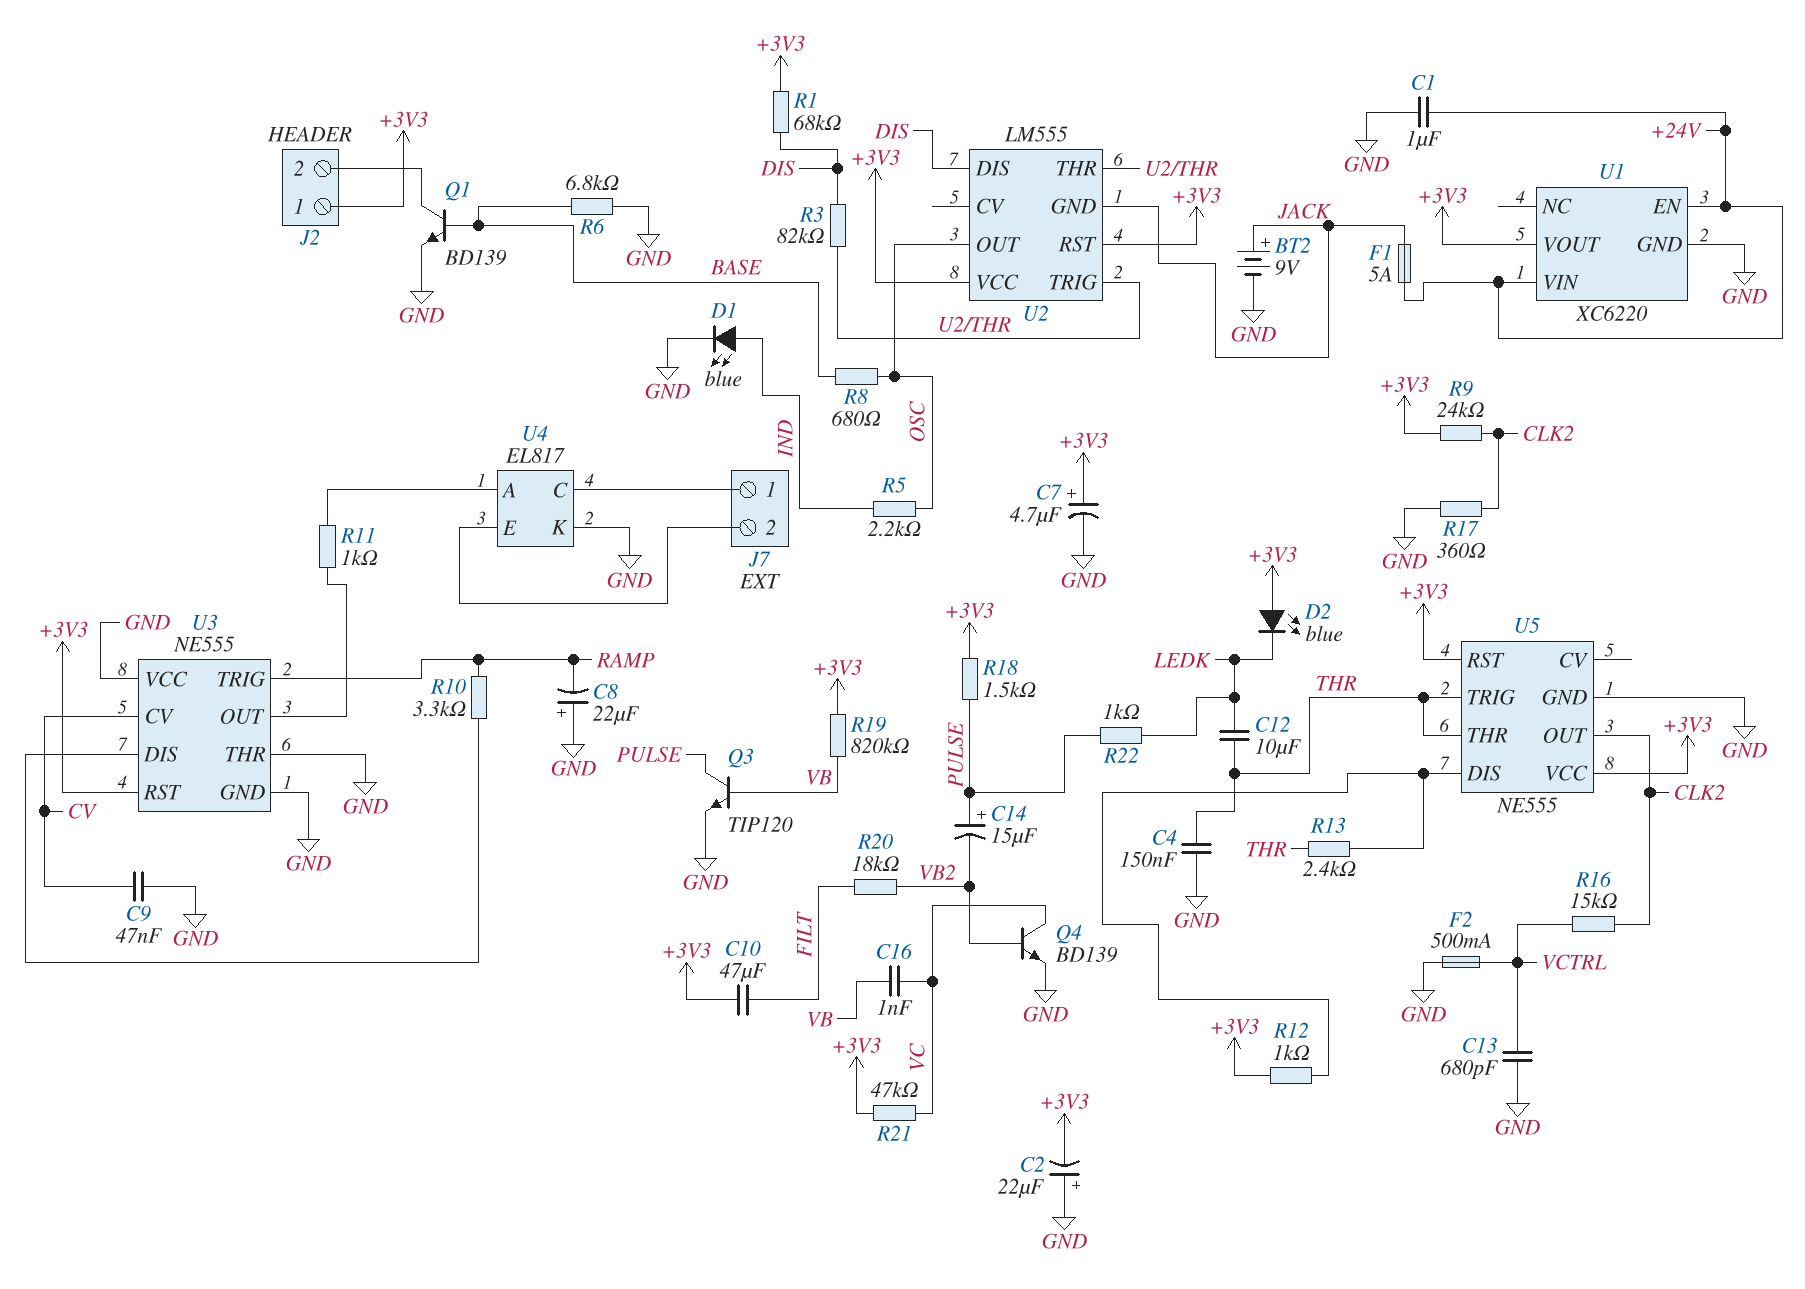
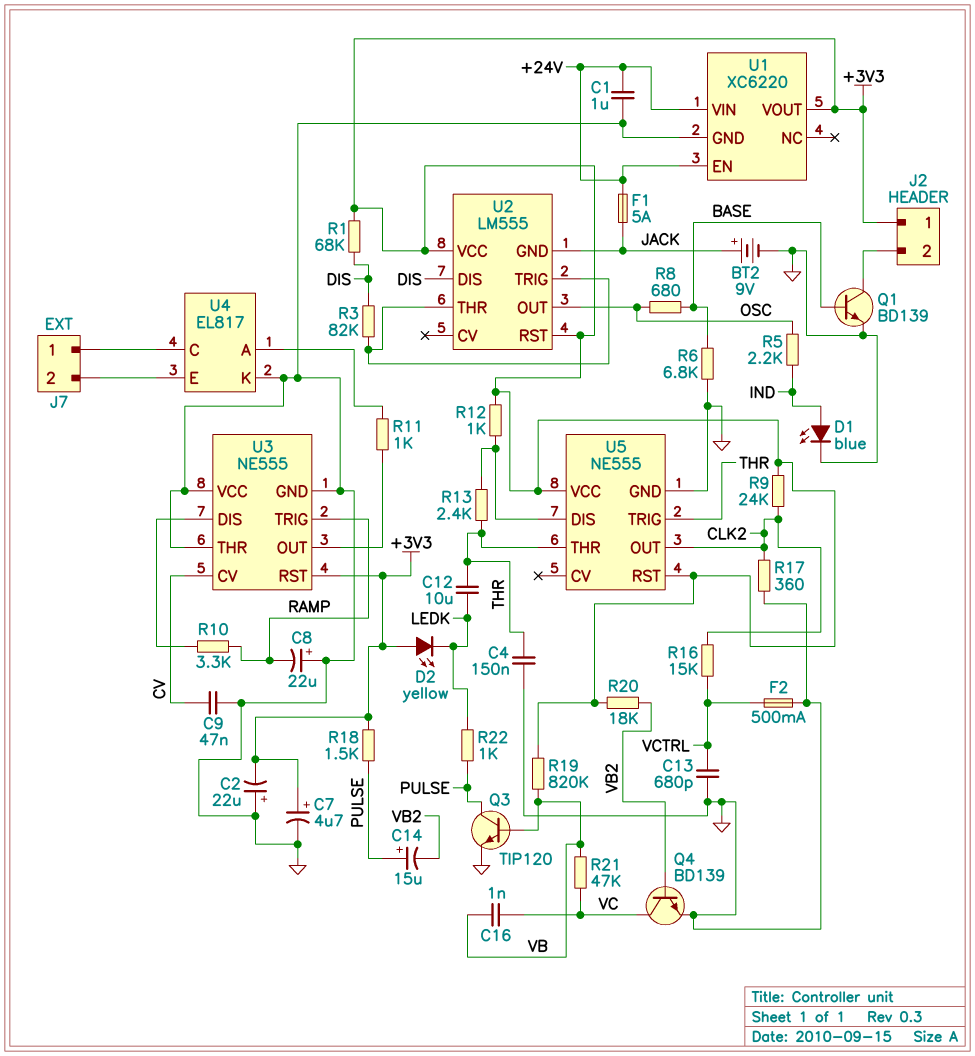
C10: 47uF (+3V3, FILT) -> none
D2: LED blue (A +3V3, K LEDK) -> LED yellow (A +3V3, K LEDK)
R20: 18k (FILT, VB2) -> 18k (+3V3, VB2)
R21: 47k (+3V3, VC) -> 47k (VB, VC)

